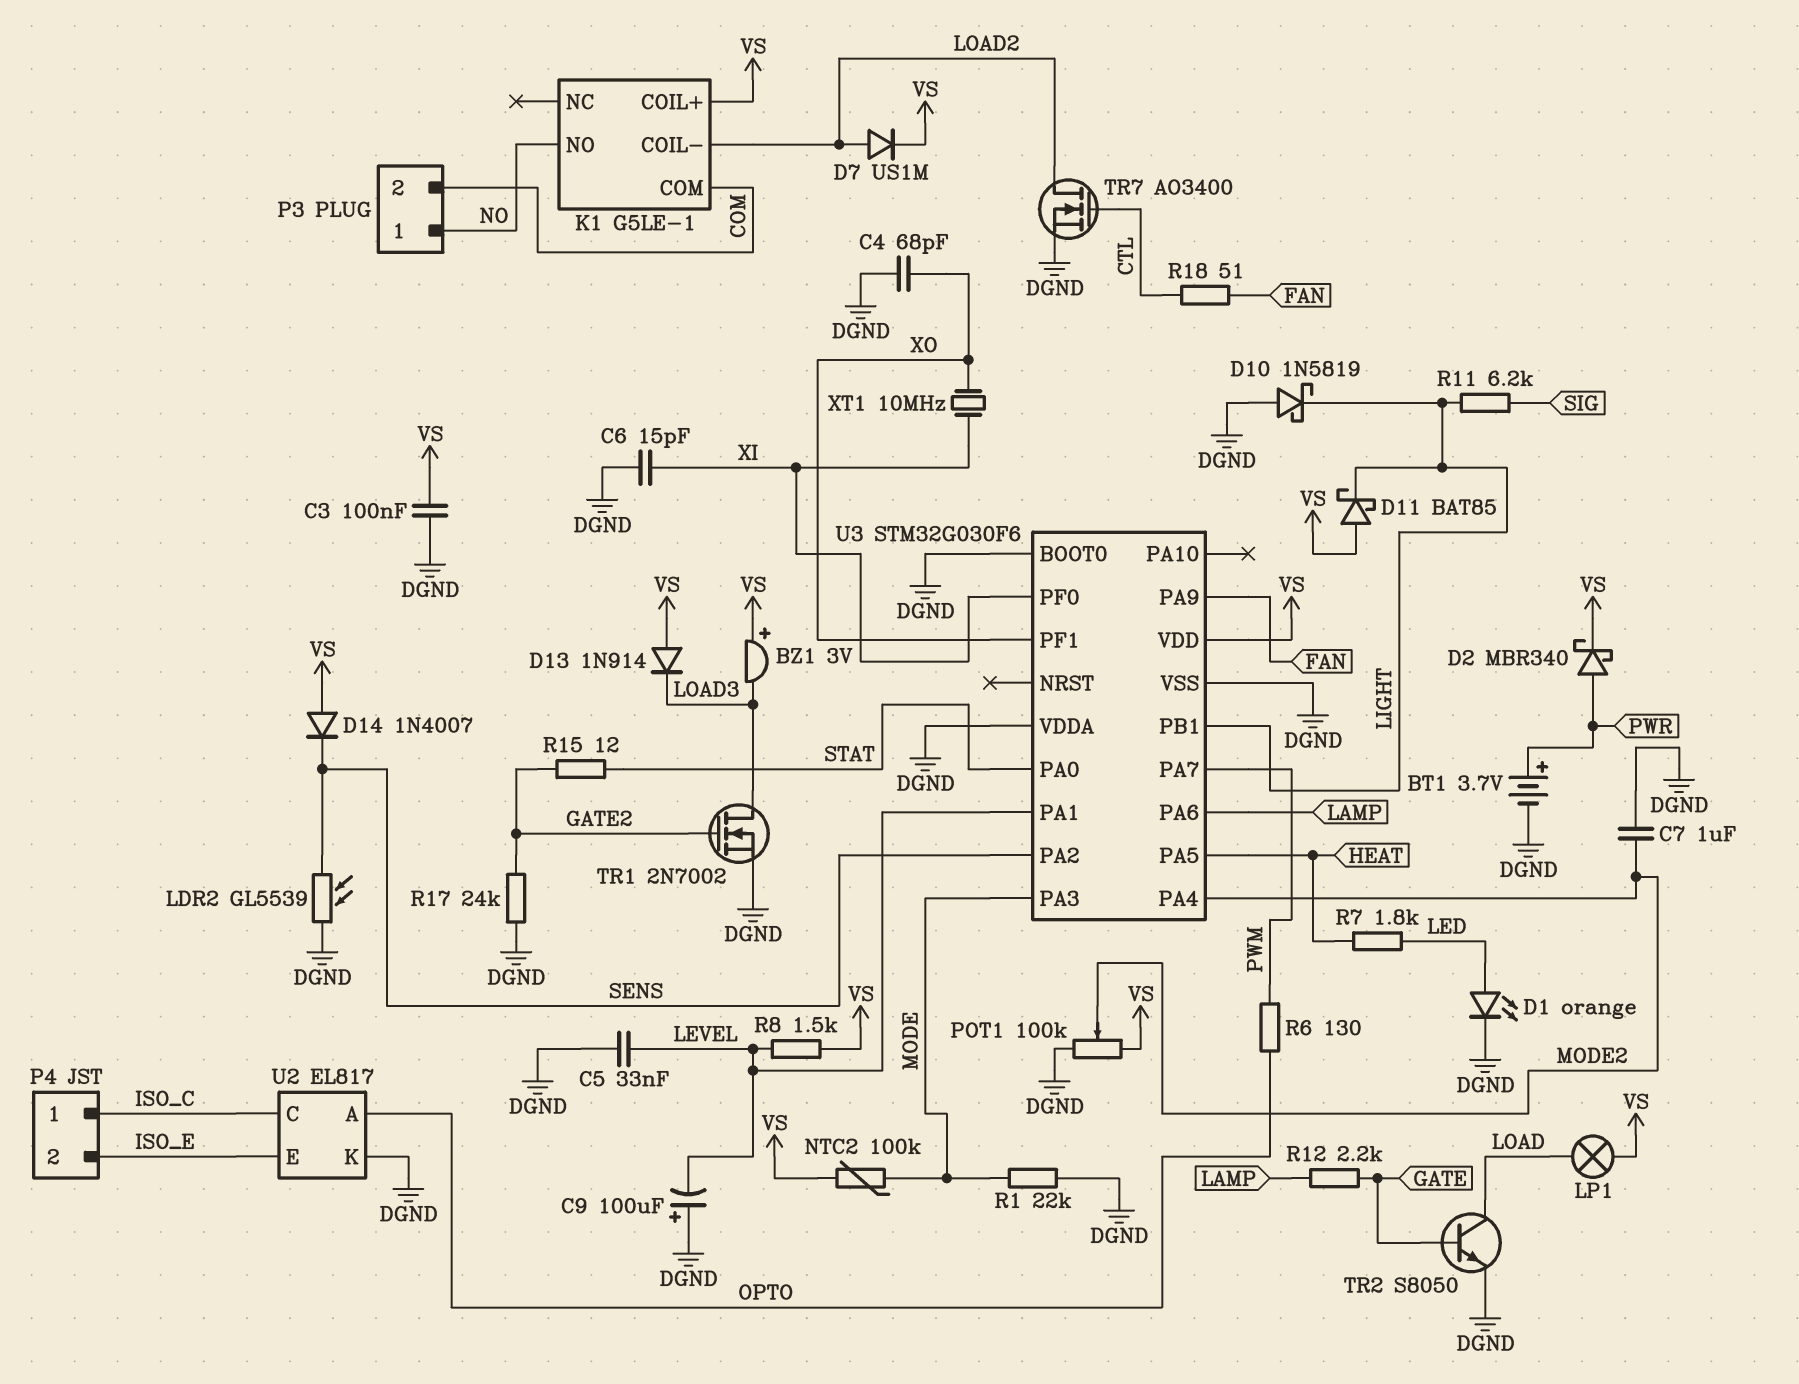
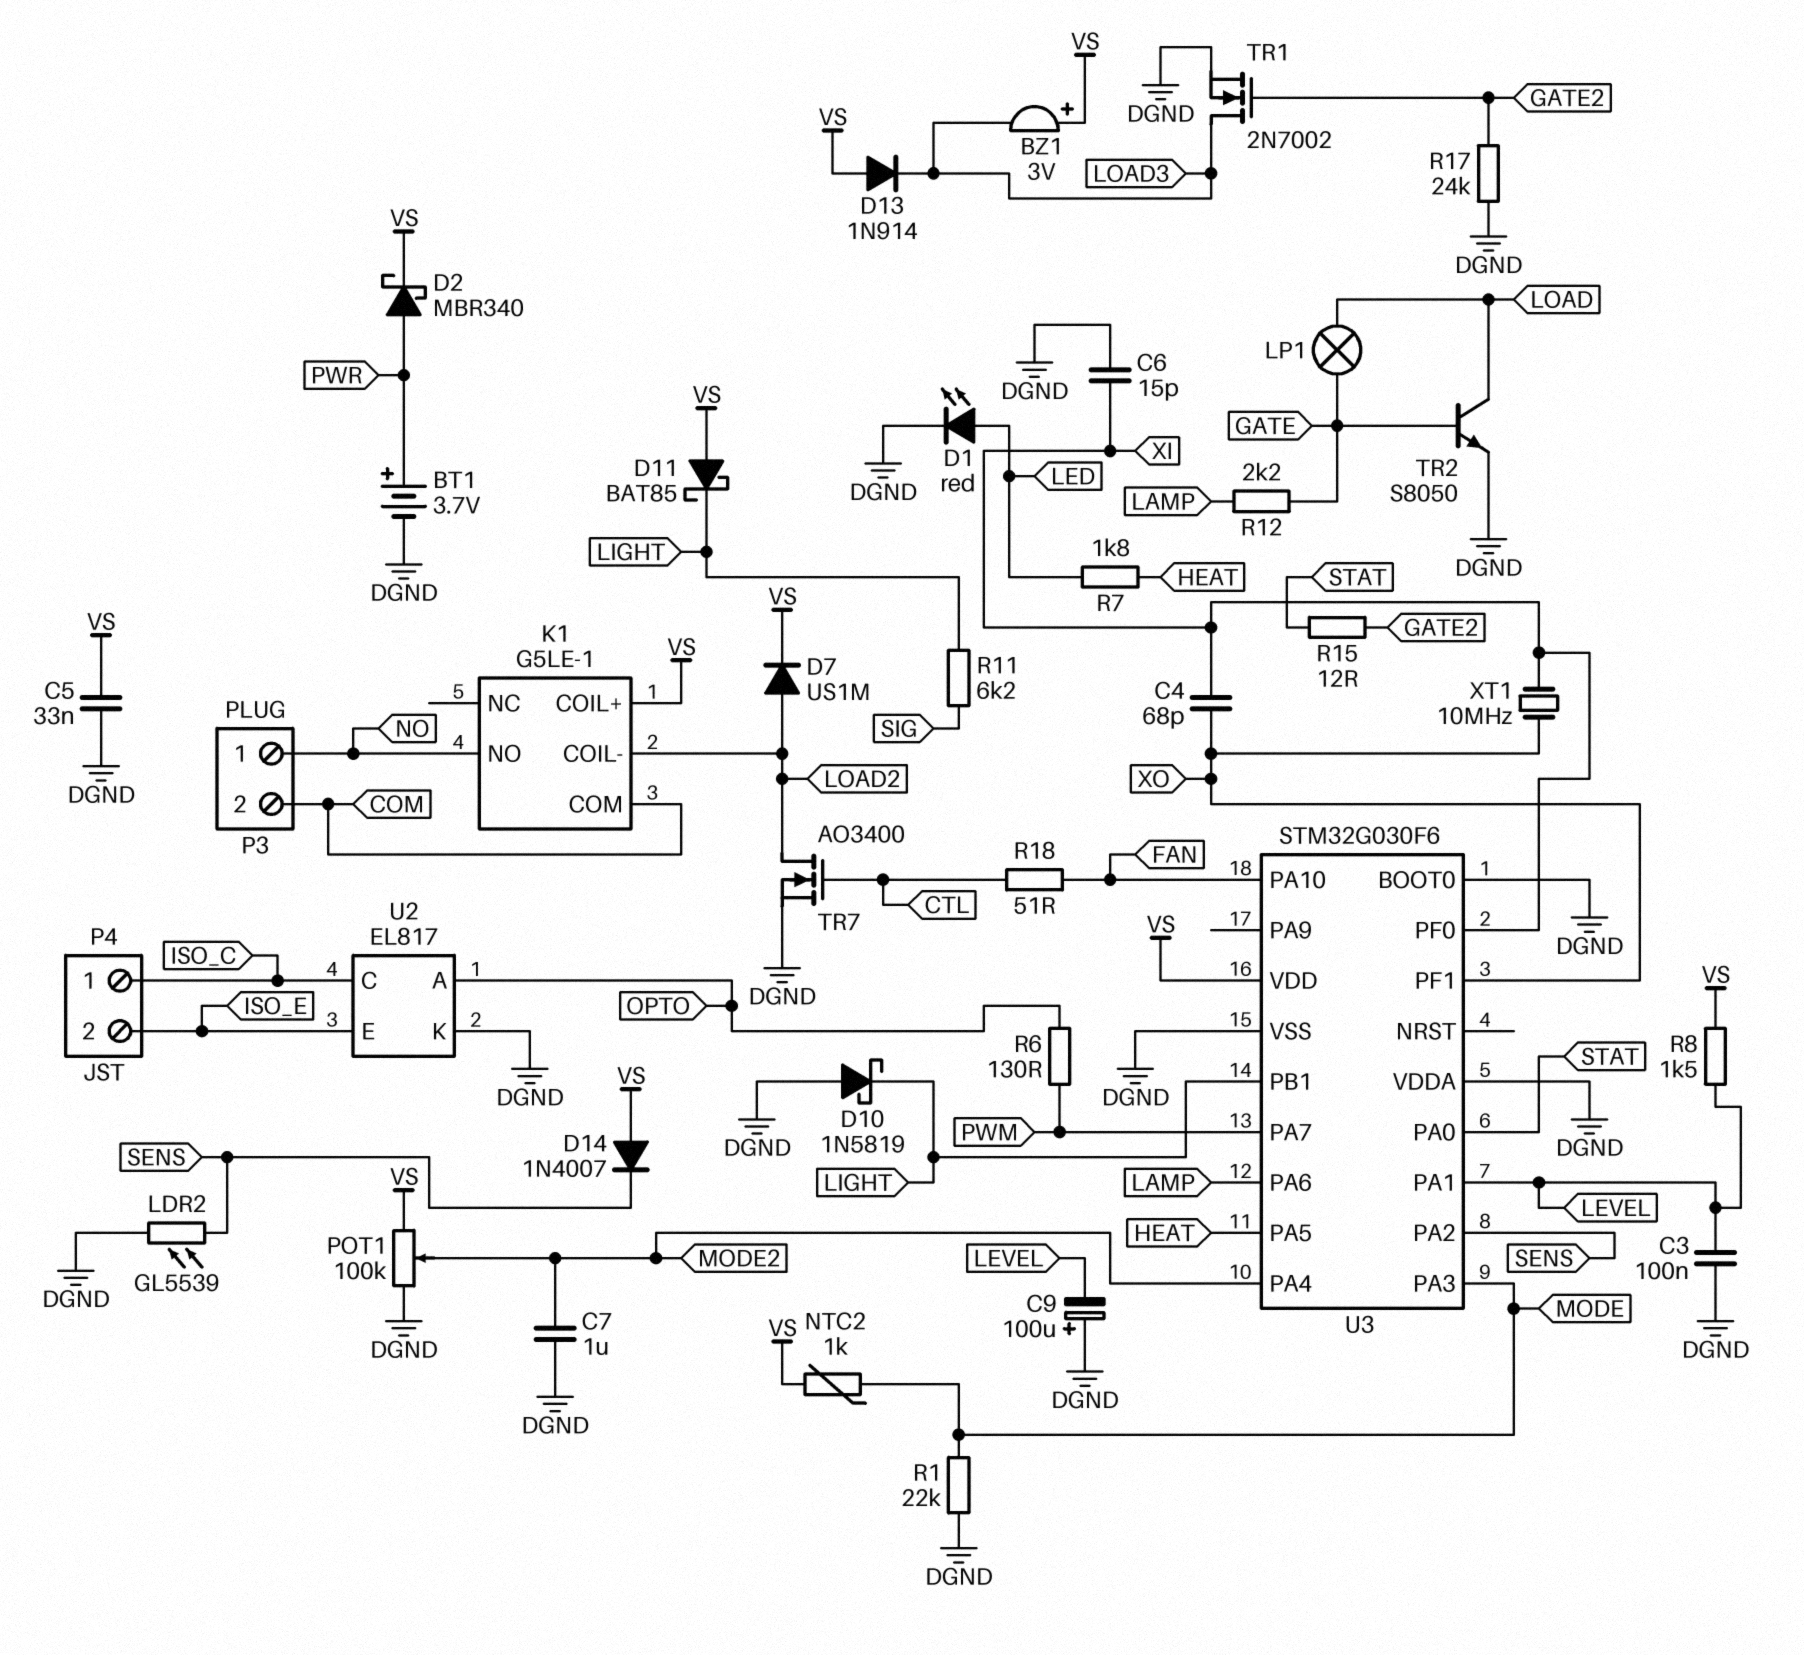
C3: 100nF (DGND, VS) -> 100nF (DGND, LEVEL)
C4: 68pF (DGND, XO) -> 68pF (XI, XO)
C5: 33nF (DGND, LEVEL) -> 33nF (DGND, VS)
D1: LED orange (A LED, K DGND) -> LED red (A LED, K DGND)
LP1: lamp (LOAD, VS) -> lamp (GATE, LOAD)
NTC2: 100k (MODE, VS) -> 1k (MODE, VS)
U3 pin PA9: FAN -> none
U3 pin PA10: none -> FAN

